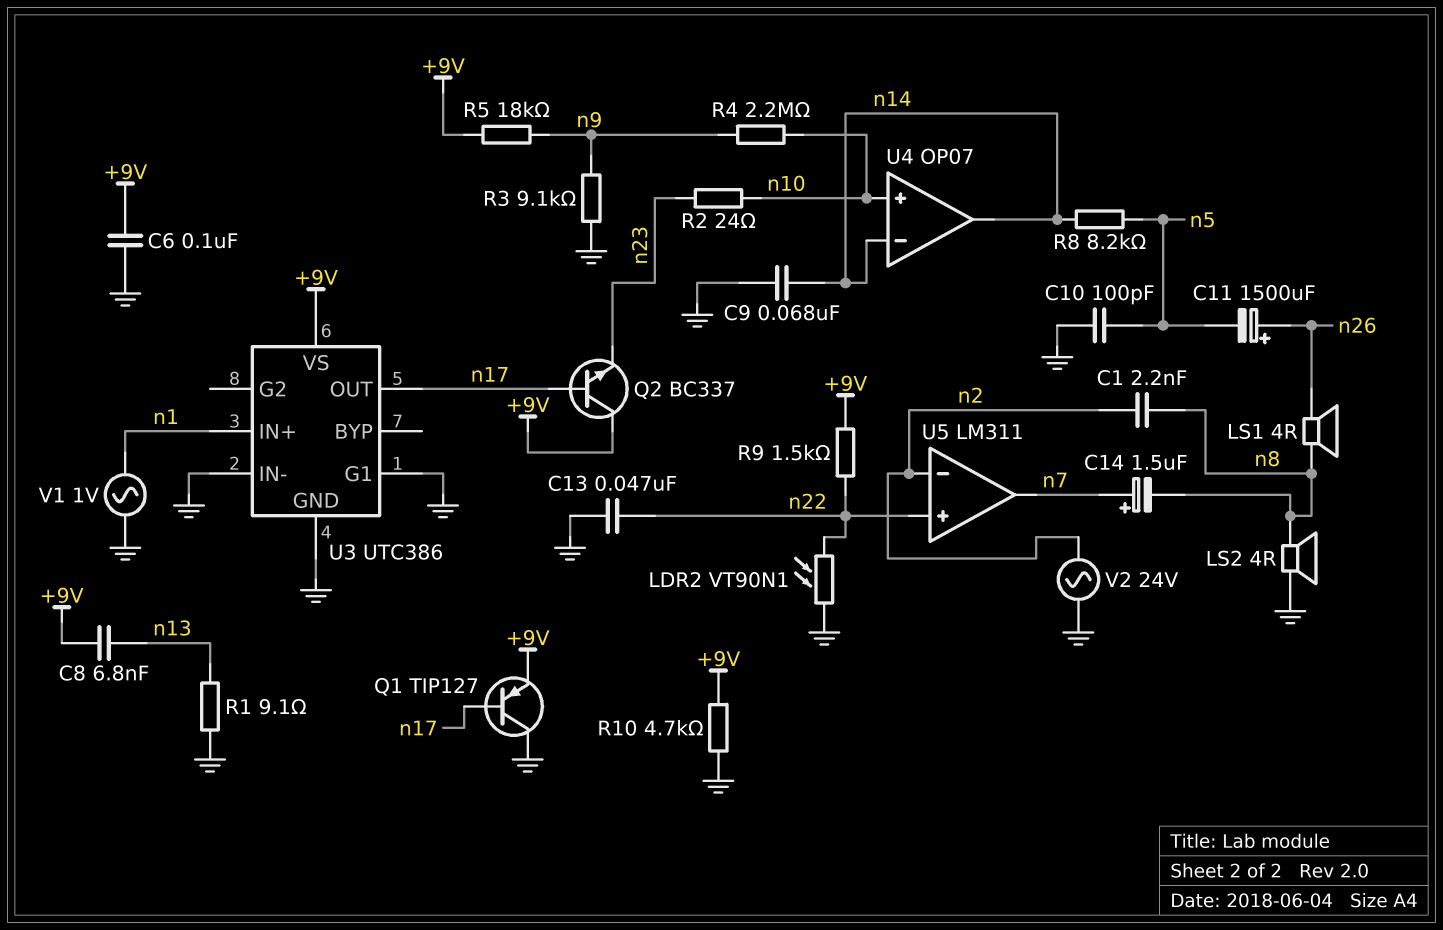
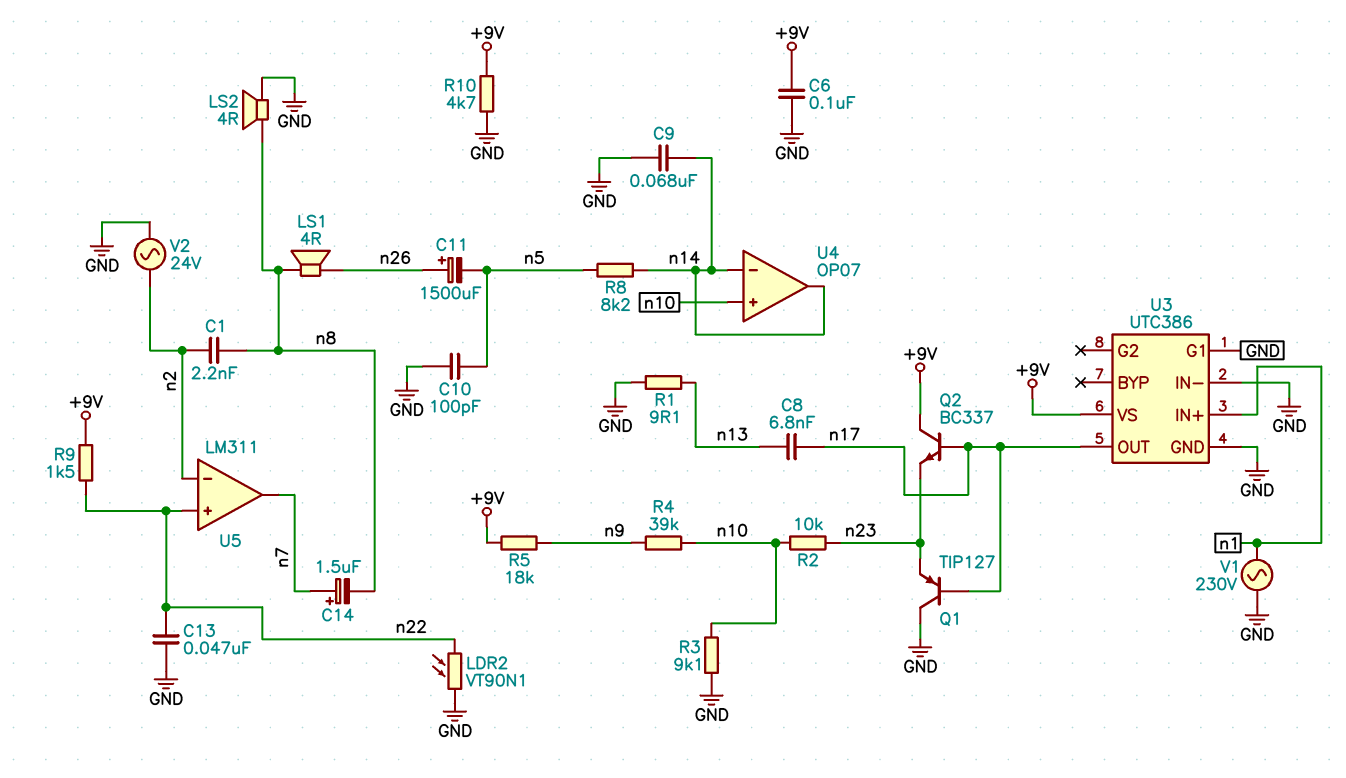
C8: 6.8nF (+9V, n13) -> 6.8nF (n13, n17)
Q1: PNP TIP127 (B n17, C GND, E +9V) -> PNP TIP127 (B n17, C GND, E n23)
R2: 24 (n10, n23) -> 10k (n10, n23)
R3: 9.1k (GND, n9) -> 9.1k (GND, n10)
R4: 2.2M (n9, n10) -> 39k (n9, n10)
V1: AC 1V (GND, n1) -> AC 230V (GND, n1)

